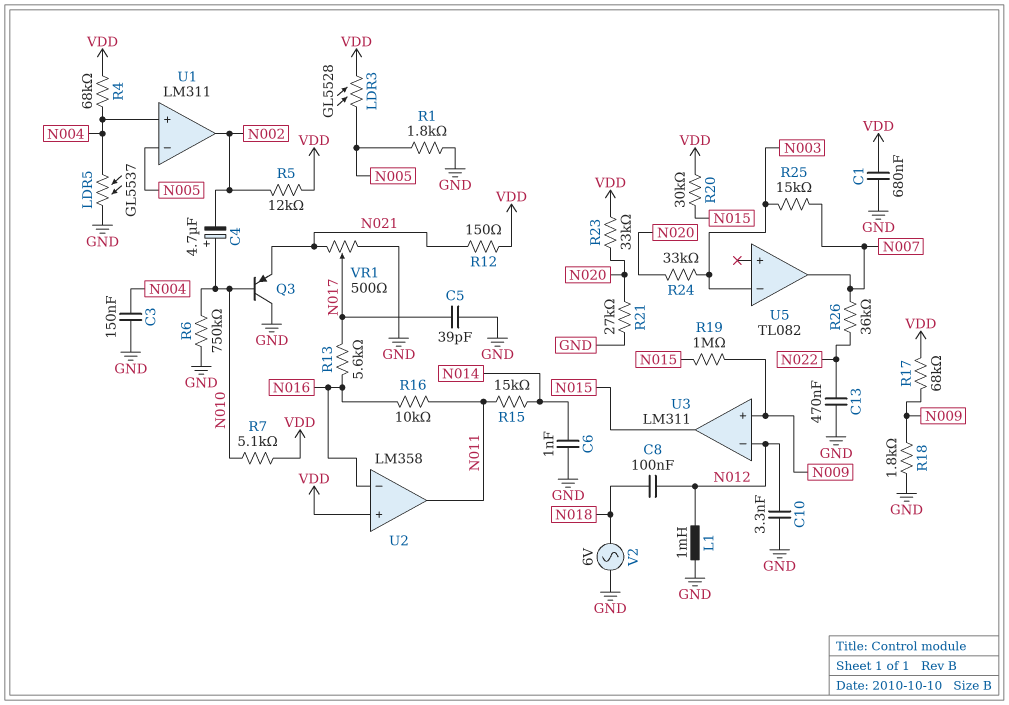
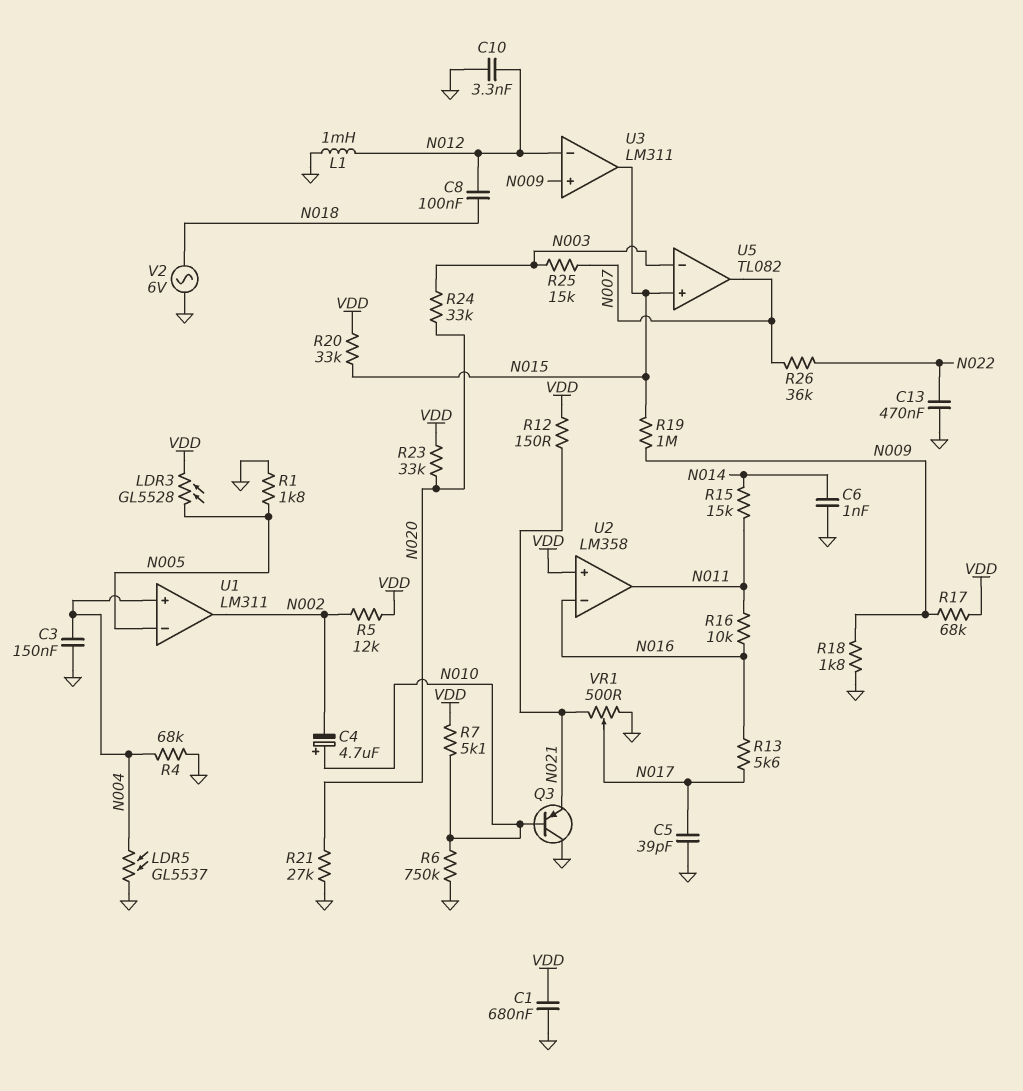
R4: 68k (N004, VDD) -> 68k (GND, N004)
R20: 30k (N015, VDD) -> 33k (N015, VDD)
U5 pin in+: none -> N015

